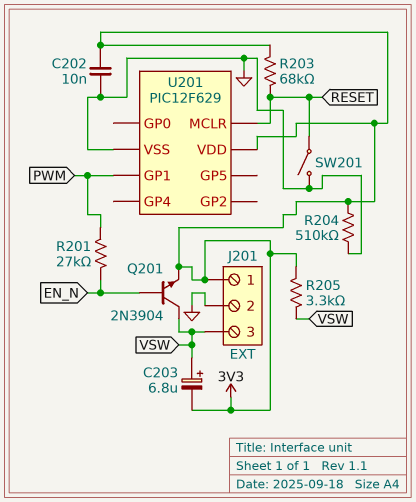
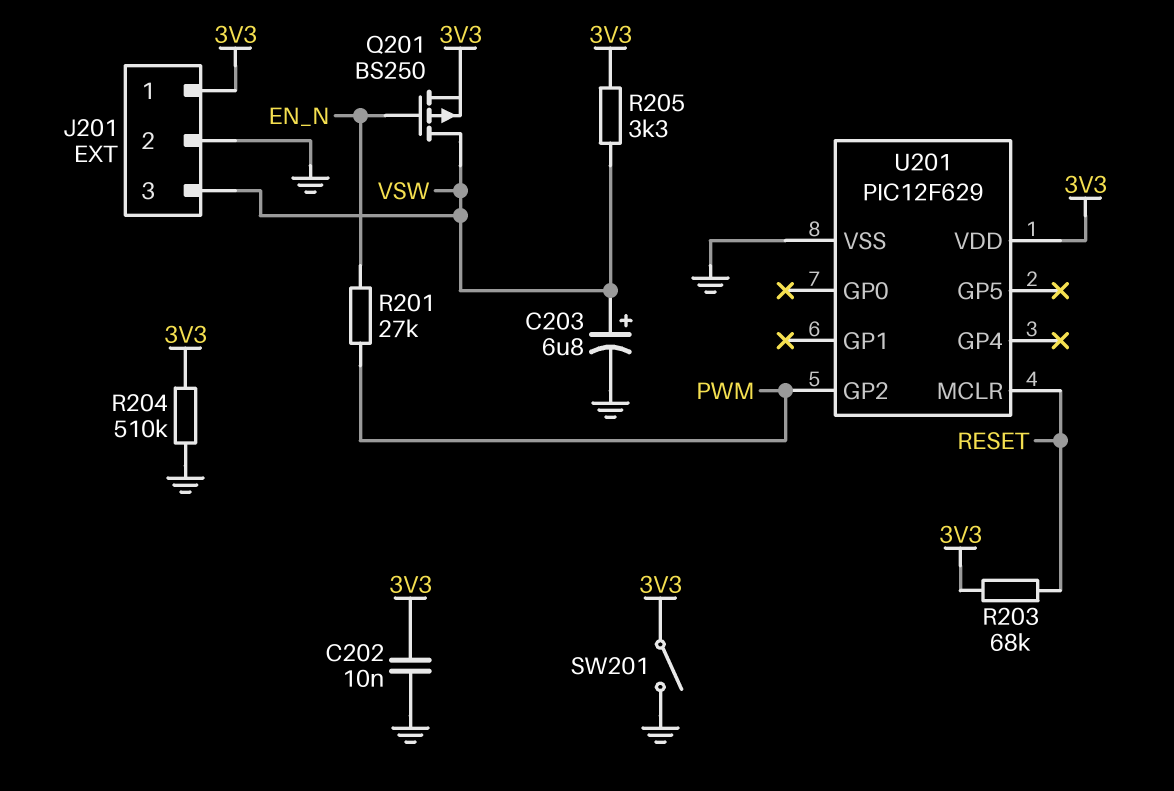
C203: 6.8uF (plus VSW, minus 3V3) -> 6.8uF (plus VSW, minus GND)
Q201: NPN 2N3904 (B EN_N, C VSW, E 3V3) -> PMOS BS250 (G EN_N, D VSW, S 3V3)
SW201: switch (GND, RESET) -> switch (3V3, GND)
U201 pin GP1: PWM -> none
U201 pin GP2: none -> PWM

